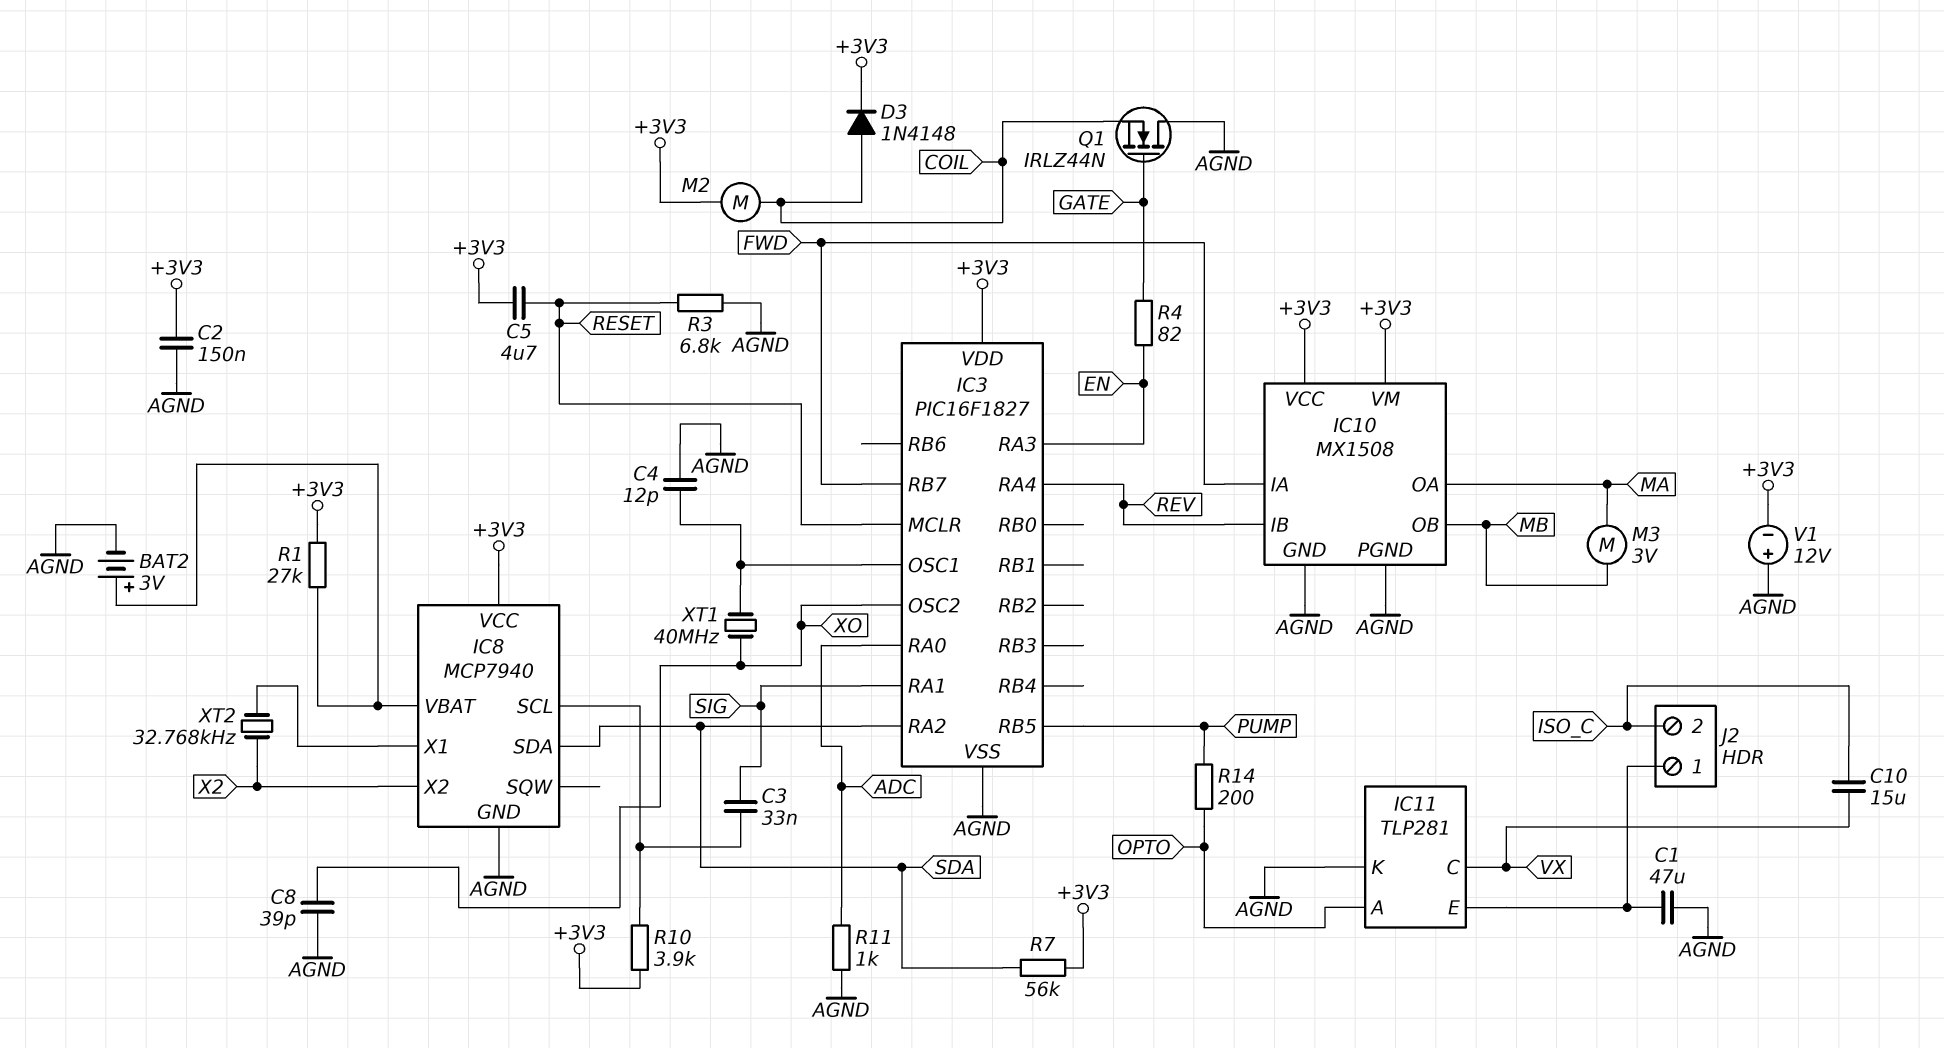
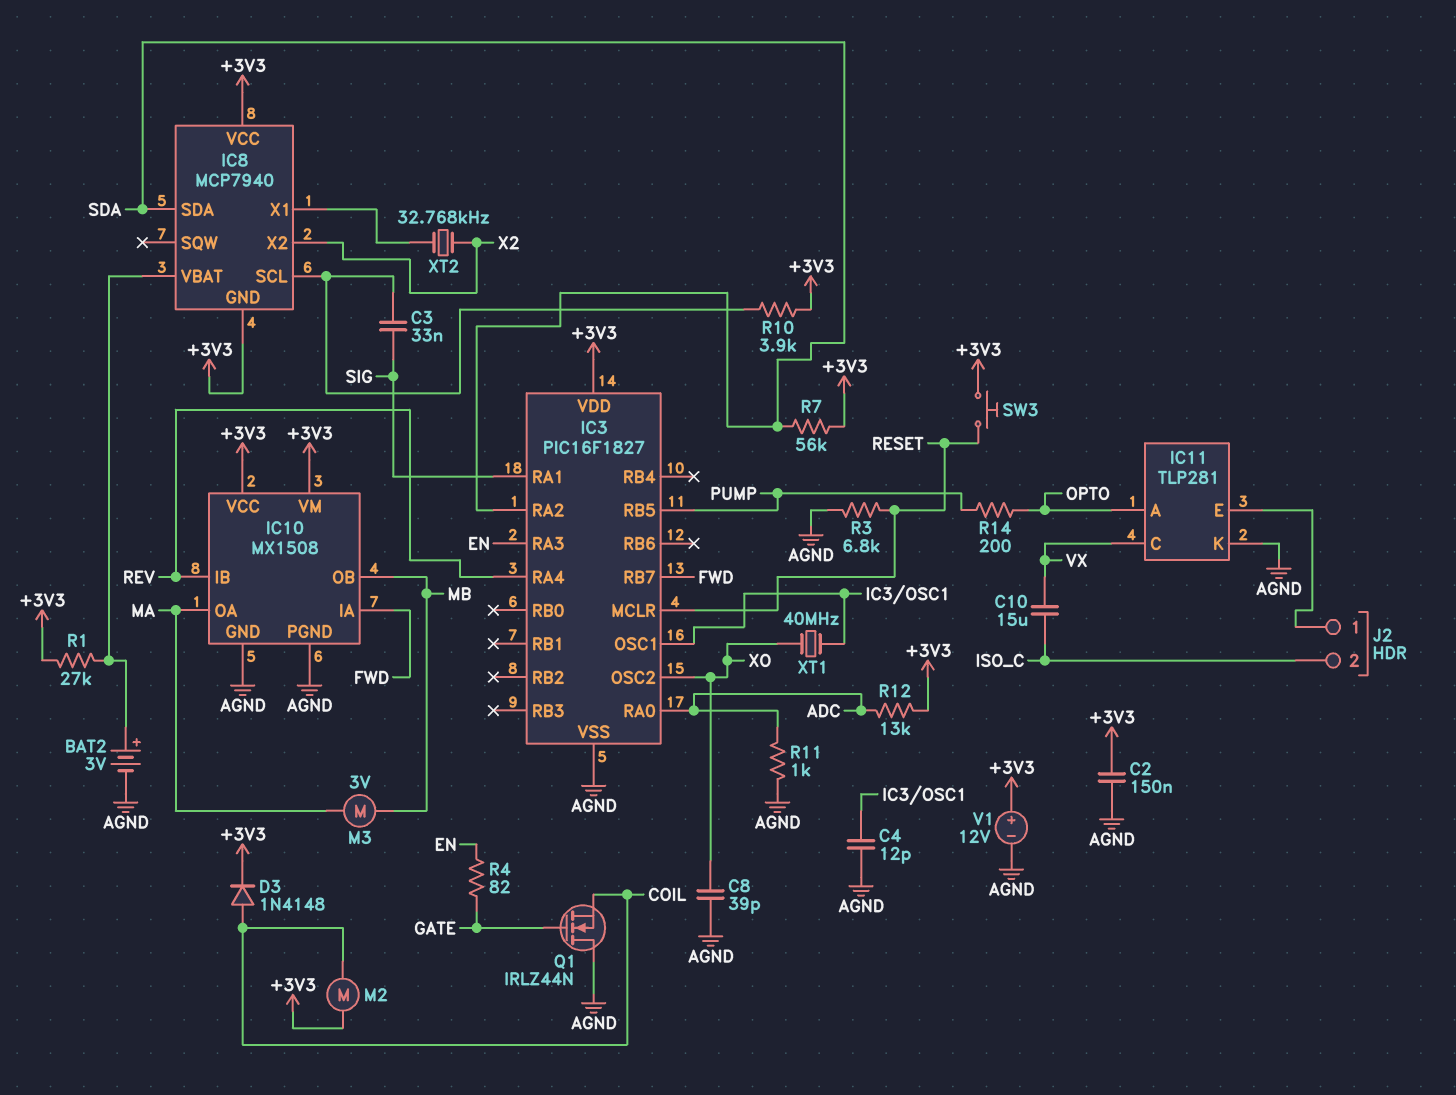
C1: 47uF (AGND, IC11/E) -> none
C5: 4.7uF (+3V3, RESET) -> none
IC8 pin GND: AGND -> +3V3
R12: none -> 13k (+3V3, ADC)
SW3: none -> button (+3V3, RESET)
V1: 12V (plus AGND, minus +3V3) -> 12V (plus +3V3, minus AGND)

